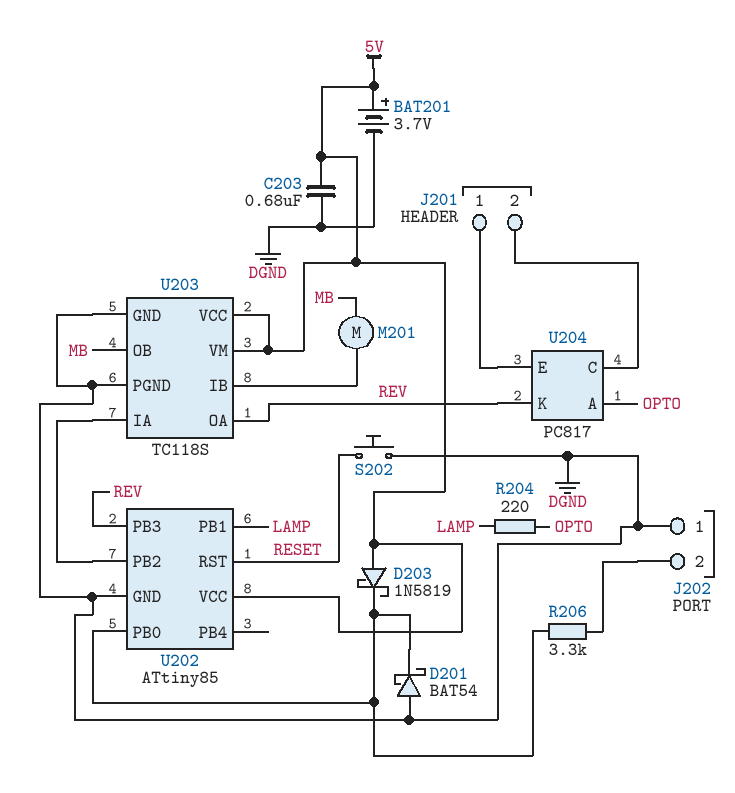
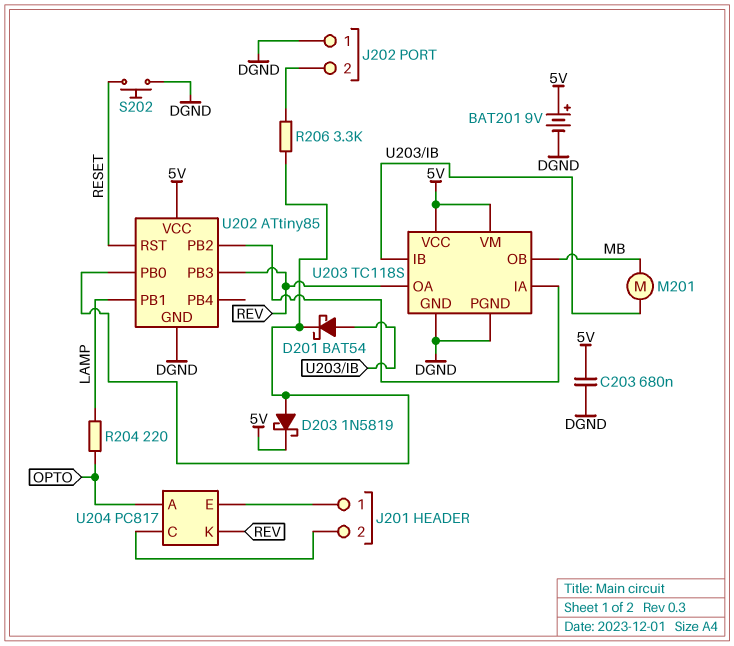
BAT201: 3.7V (plus 5V, minus DGND) -> 9V (plus 5V, minus DGND)
D201: schottky BAT54 (A DGND, K U202/PB0) -> schottky BAT54 (A U203/IB, K U202/PB0)
D203: schottky 1N5819 (A 5V, K U202/PB0) -> schottky 1N5819 (A U202/PB0, K 5V)

